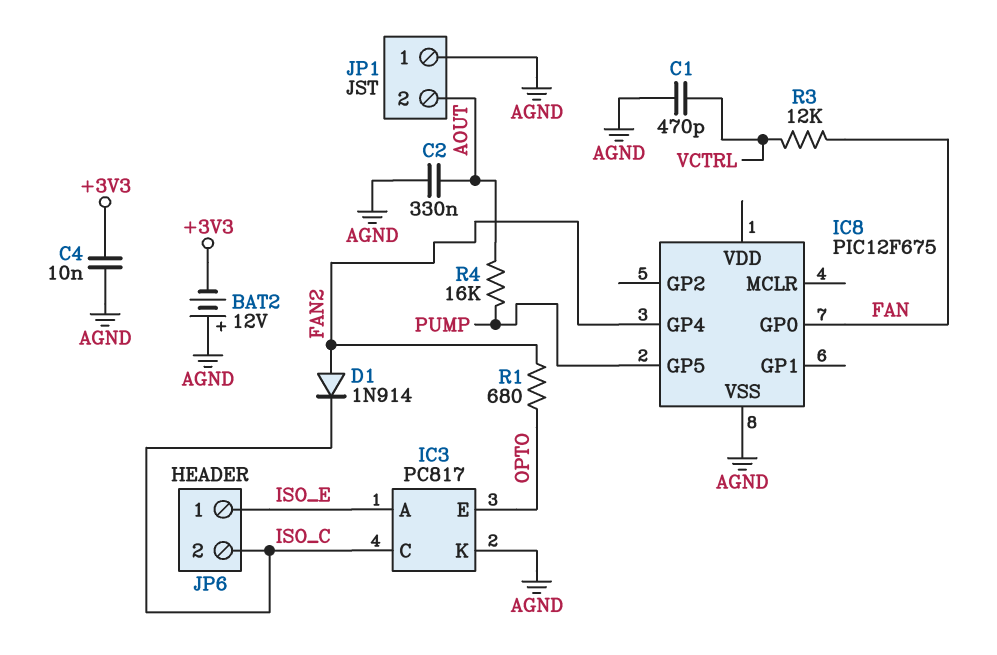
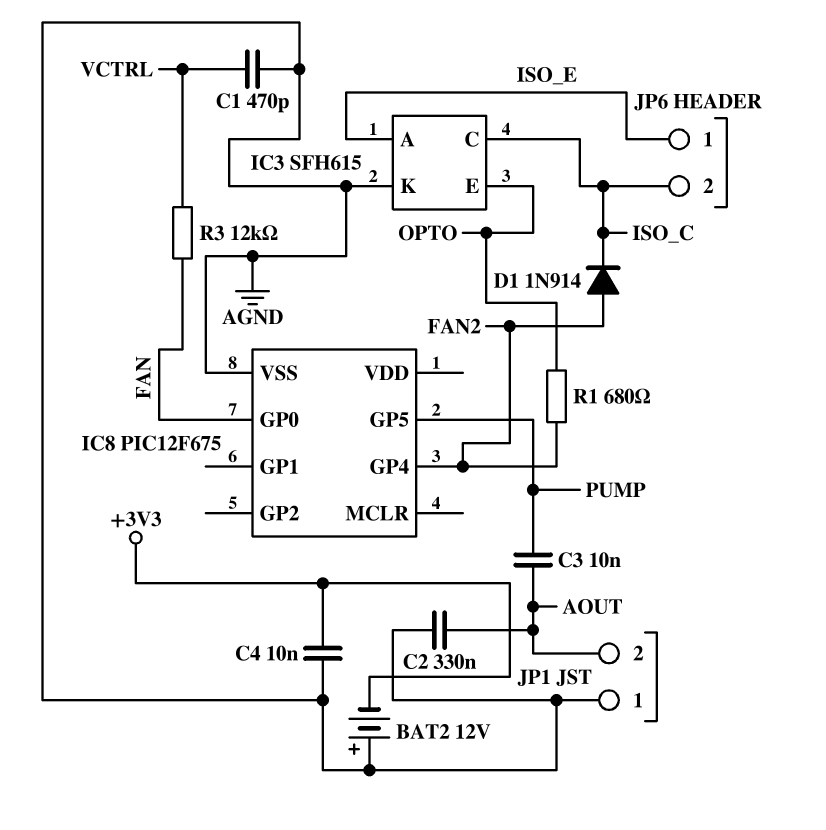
C3: none -> 10nF (AOUT, PUMP)
IC3: PC817 -> SFH615
R4: 16k (AOUT, PUMP) -> none

